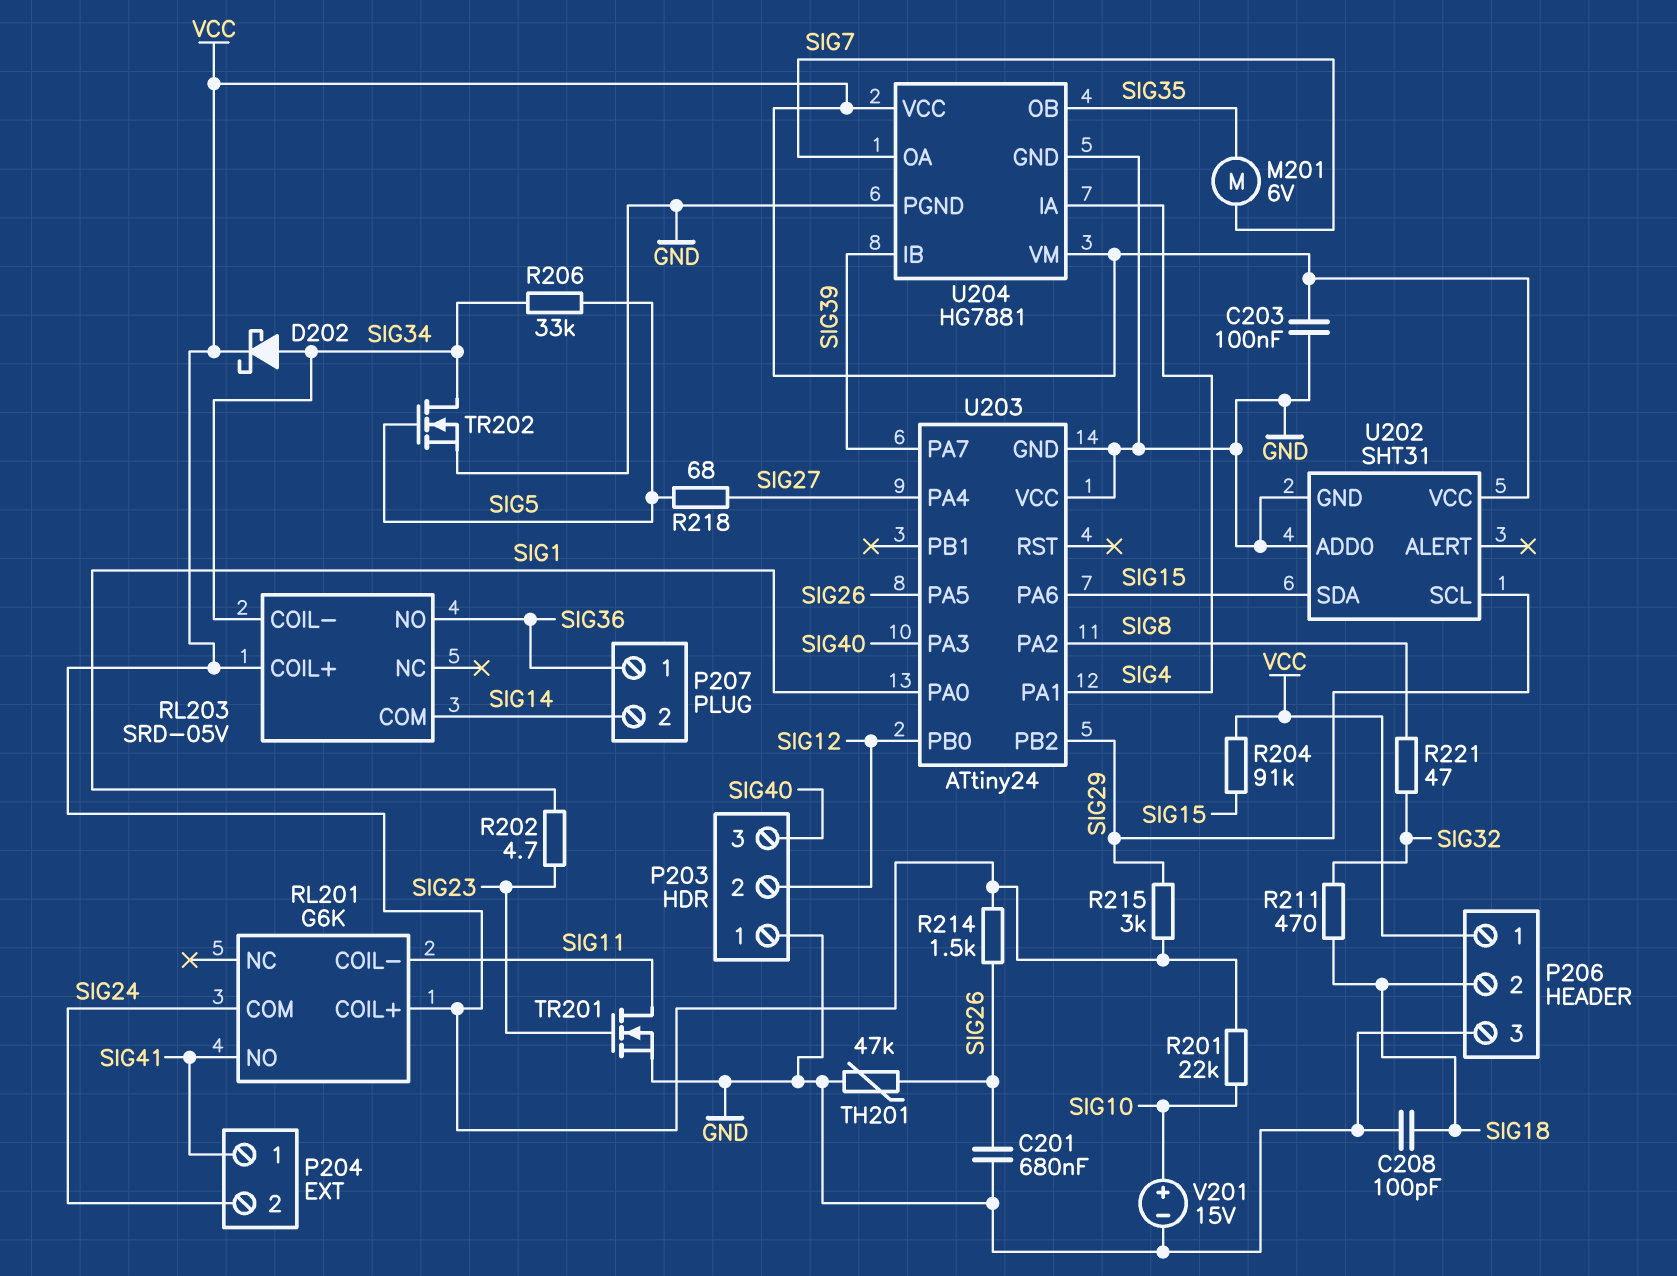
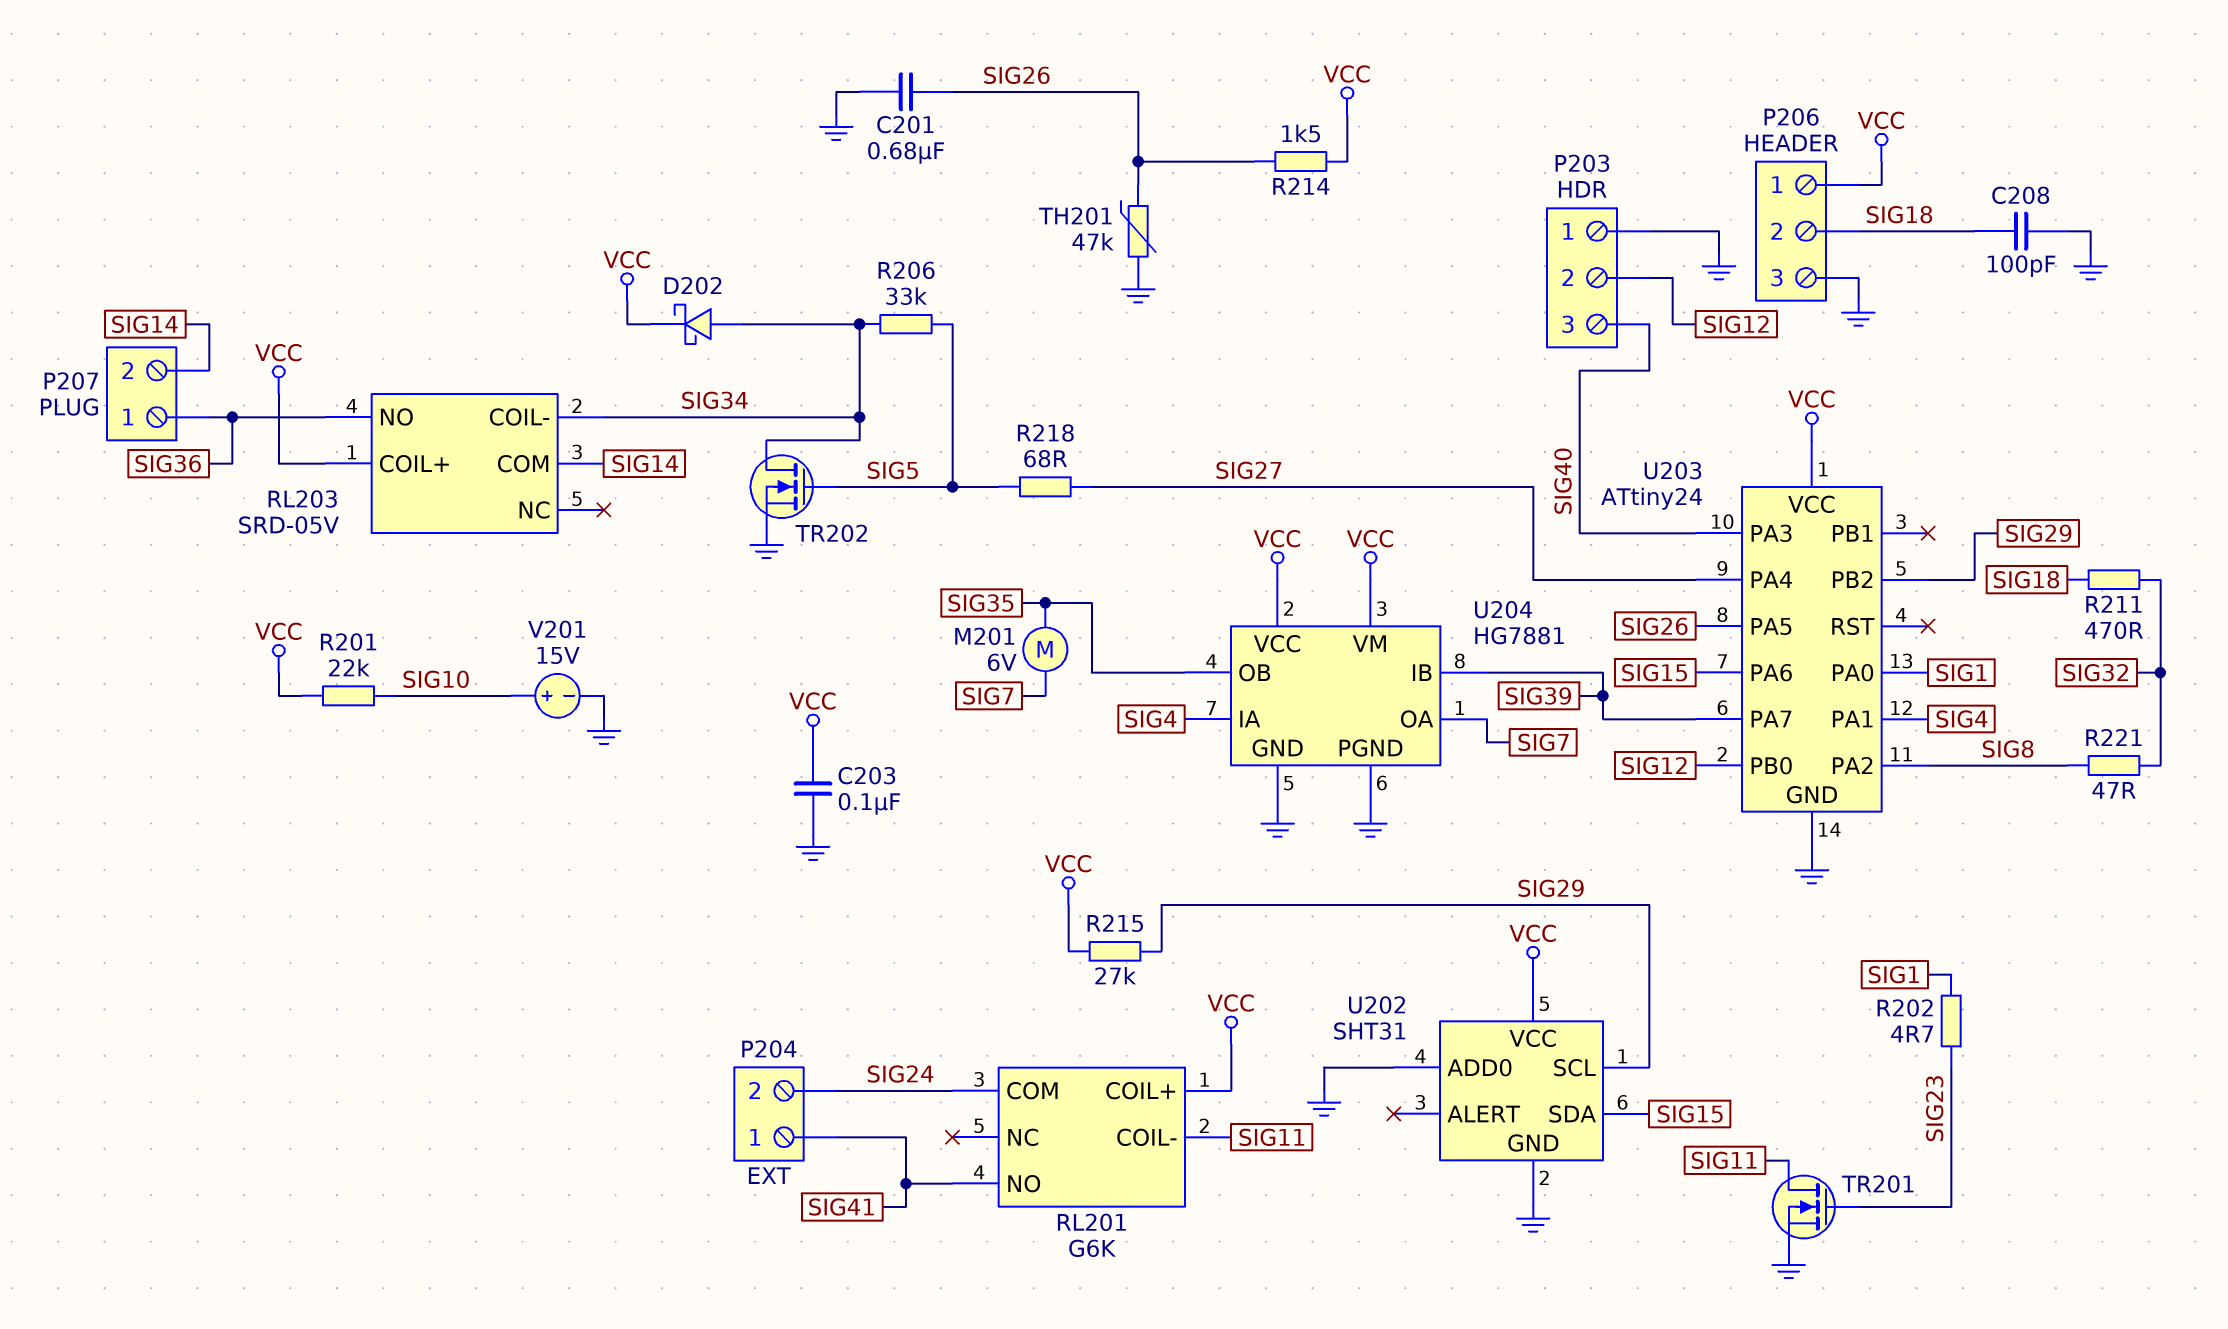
R204: 91k (SIG15, VCC) -> none
R215: 3k (SIG29, VCC) -> 27k (SIG29, VCC)
U203 pin VCC: GND -> VCC

